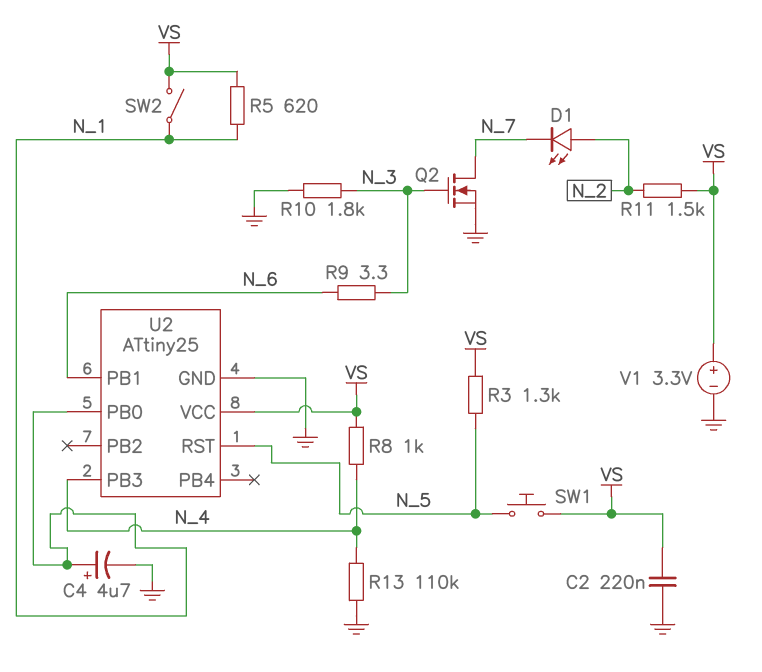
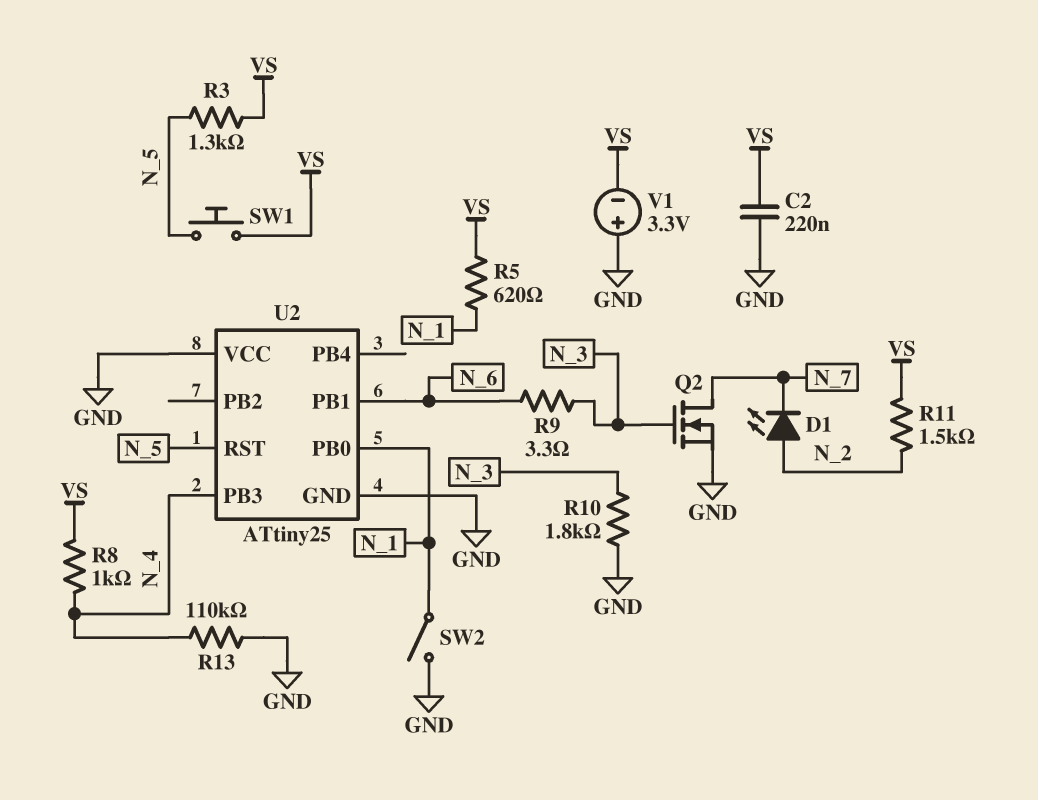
C4: 4.7uF (plus N_1, minus GND) -> none
SW2: switch (N_1, VS) -> switch (GND, N_1)
U2 pin VCC: VS -> GND
V1: 3.3V (plus VS, minus GND) -> 3.3V (plus GND, minus VS)

